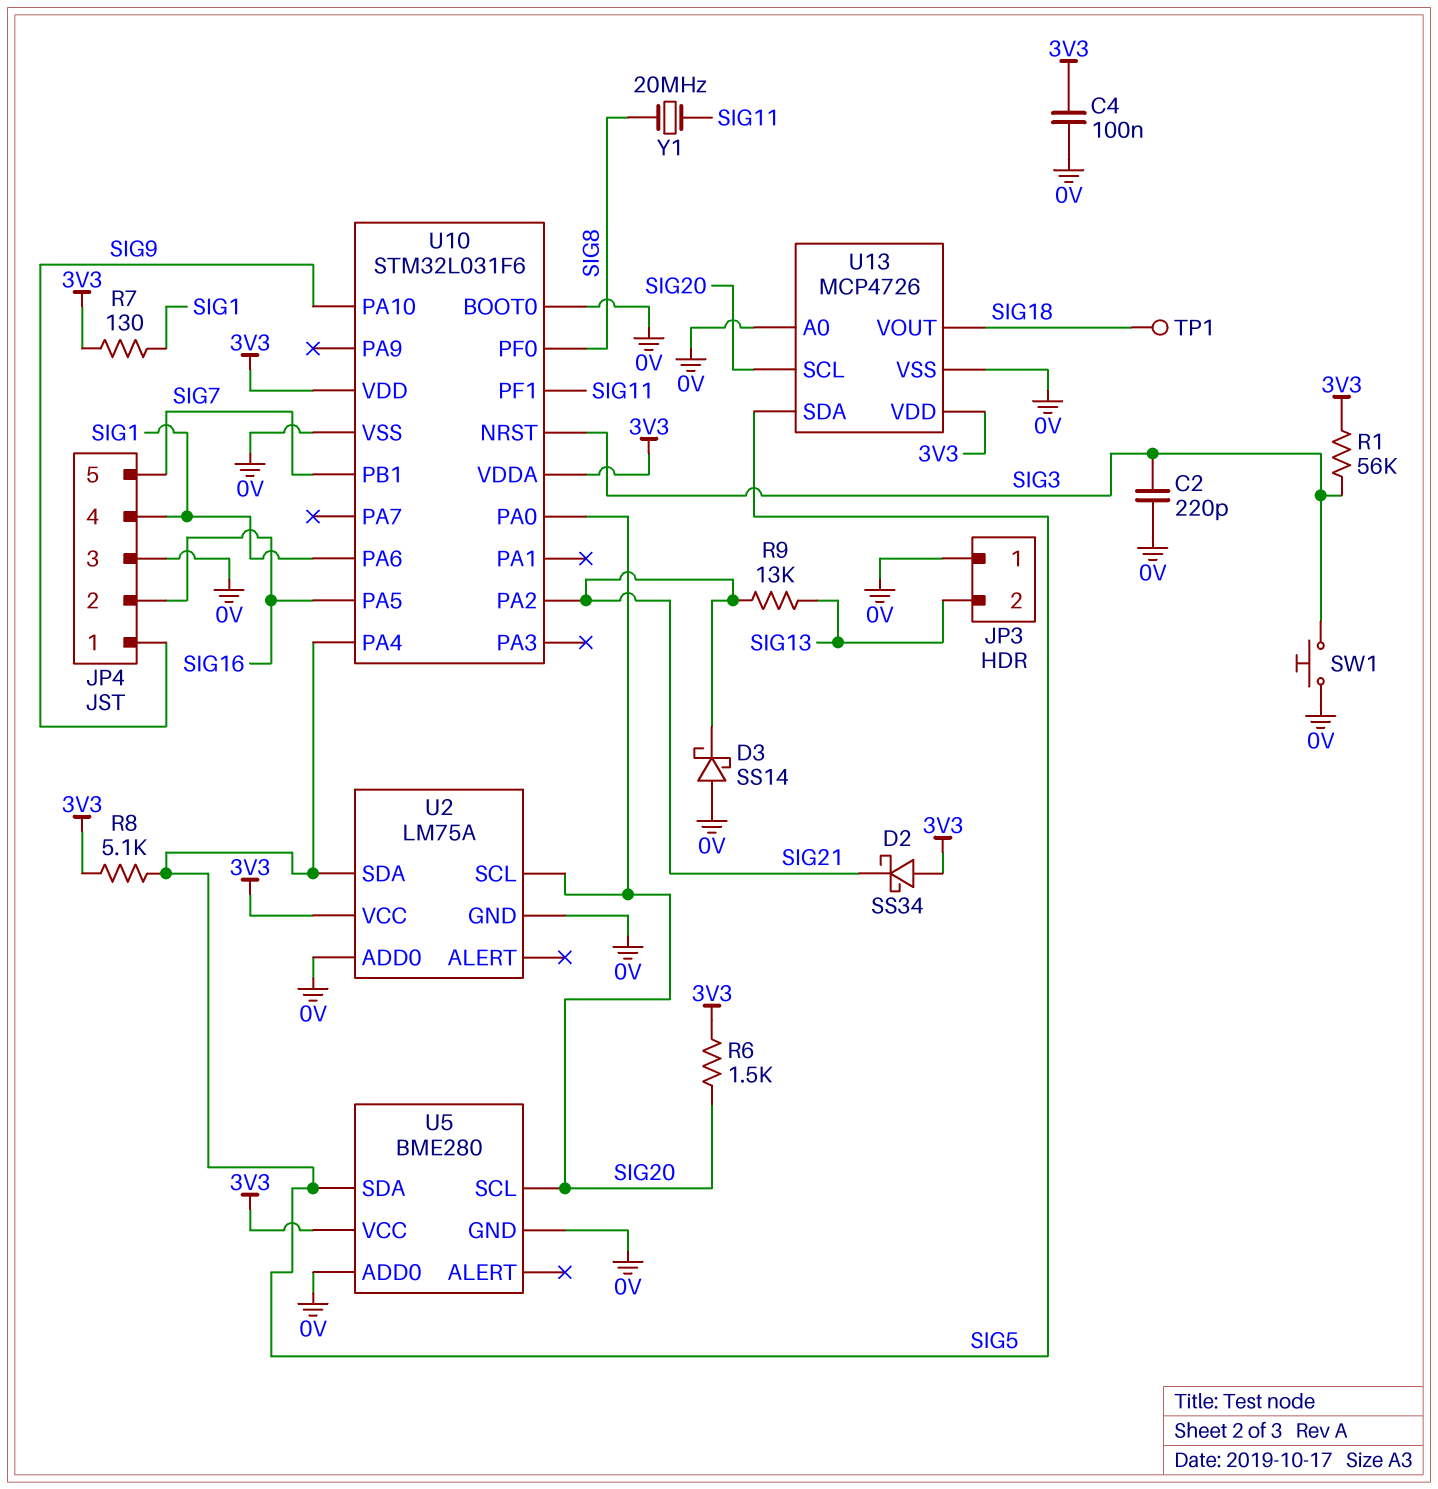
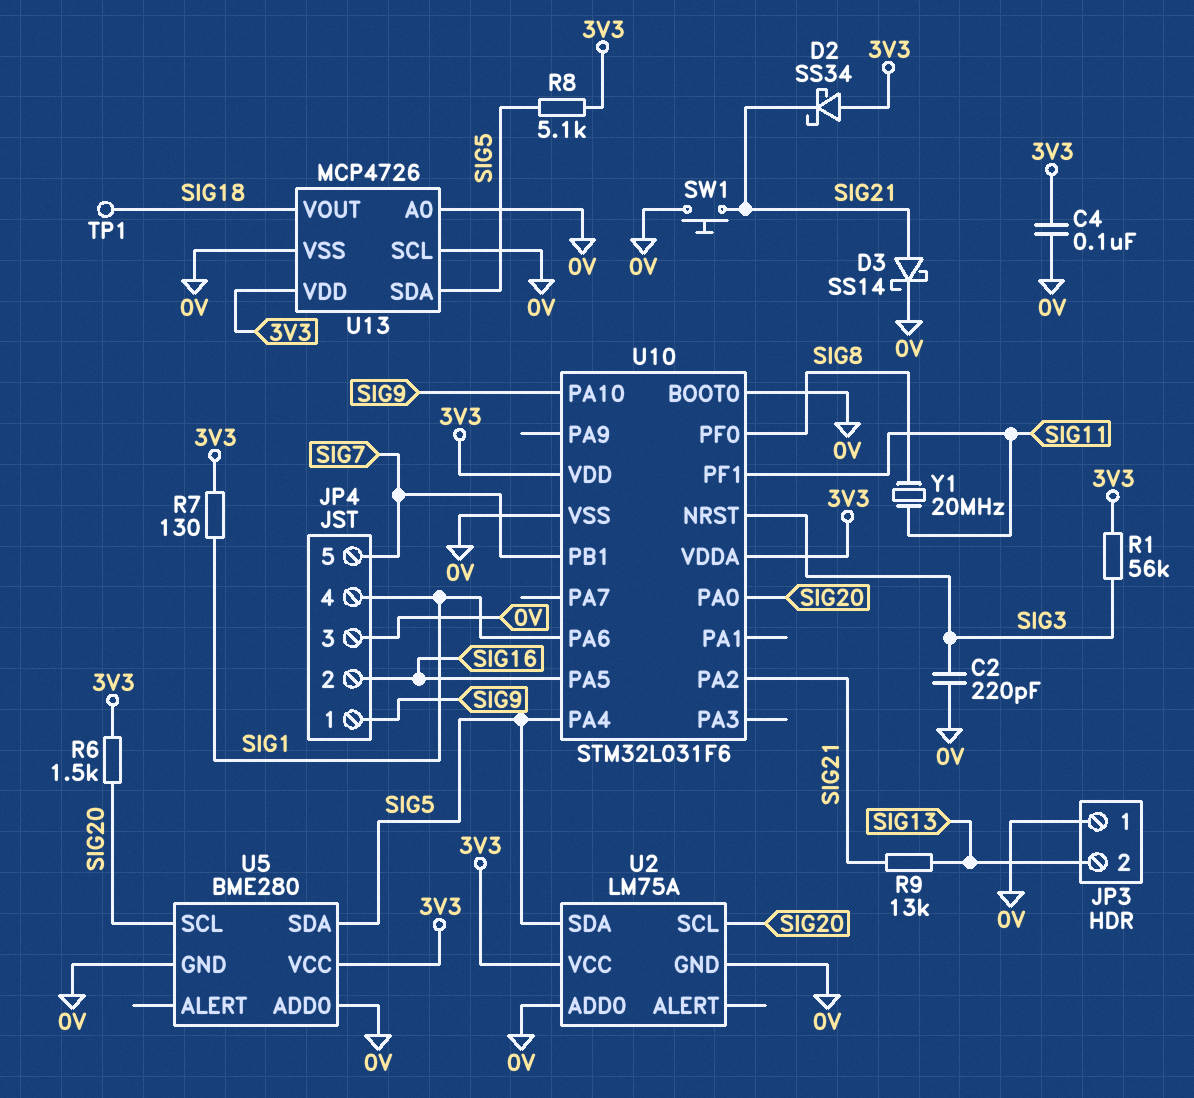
D3: schottky SS14 (A 0V, K SIG21) -> schottky SS14 (A SIG21, K 0V)
SW1: button (0V, SIG3) -> button (0V, SIG21)
U13 pin SCL: SIG20 -> 0V

